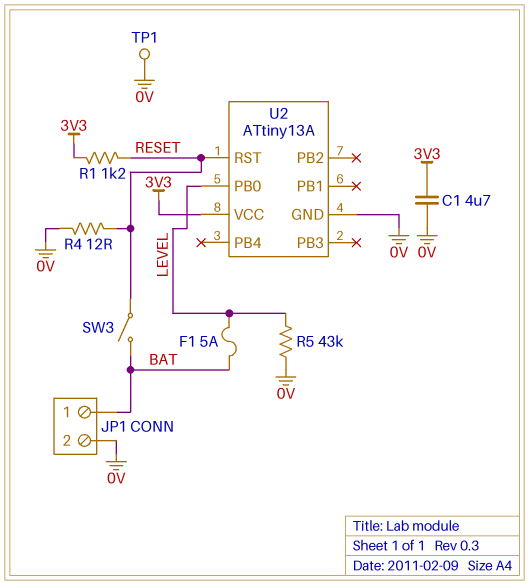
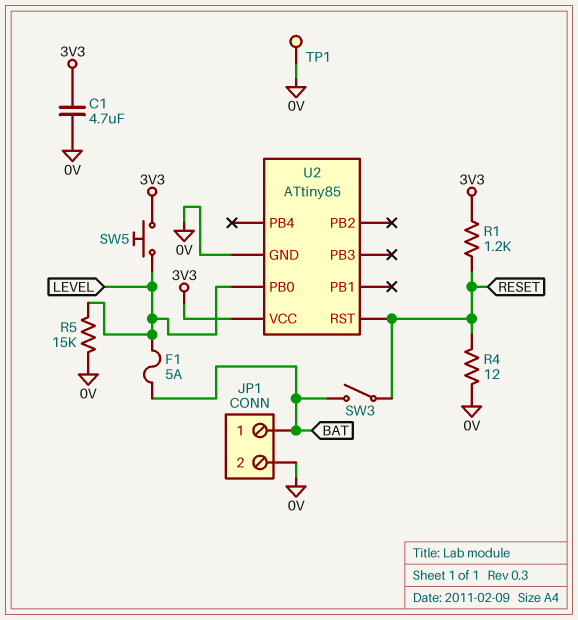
R5: 43k (0V, LEVEL) -> 15k (0V, LEVEL)
SW5: none -> button (3V3, LEVEL)
U2: ATtiny13A -> ATtiny85

